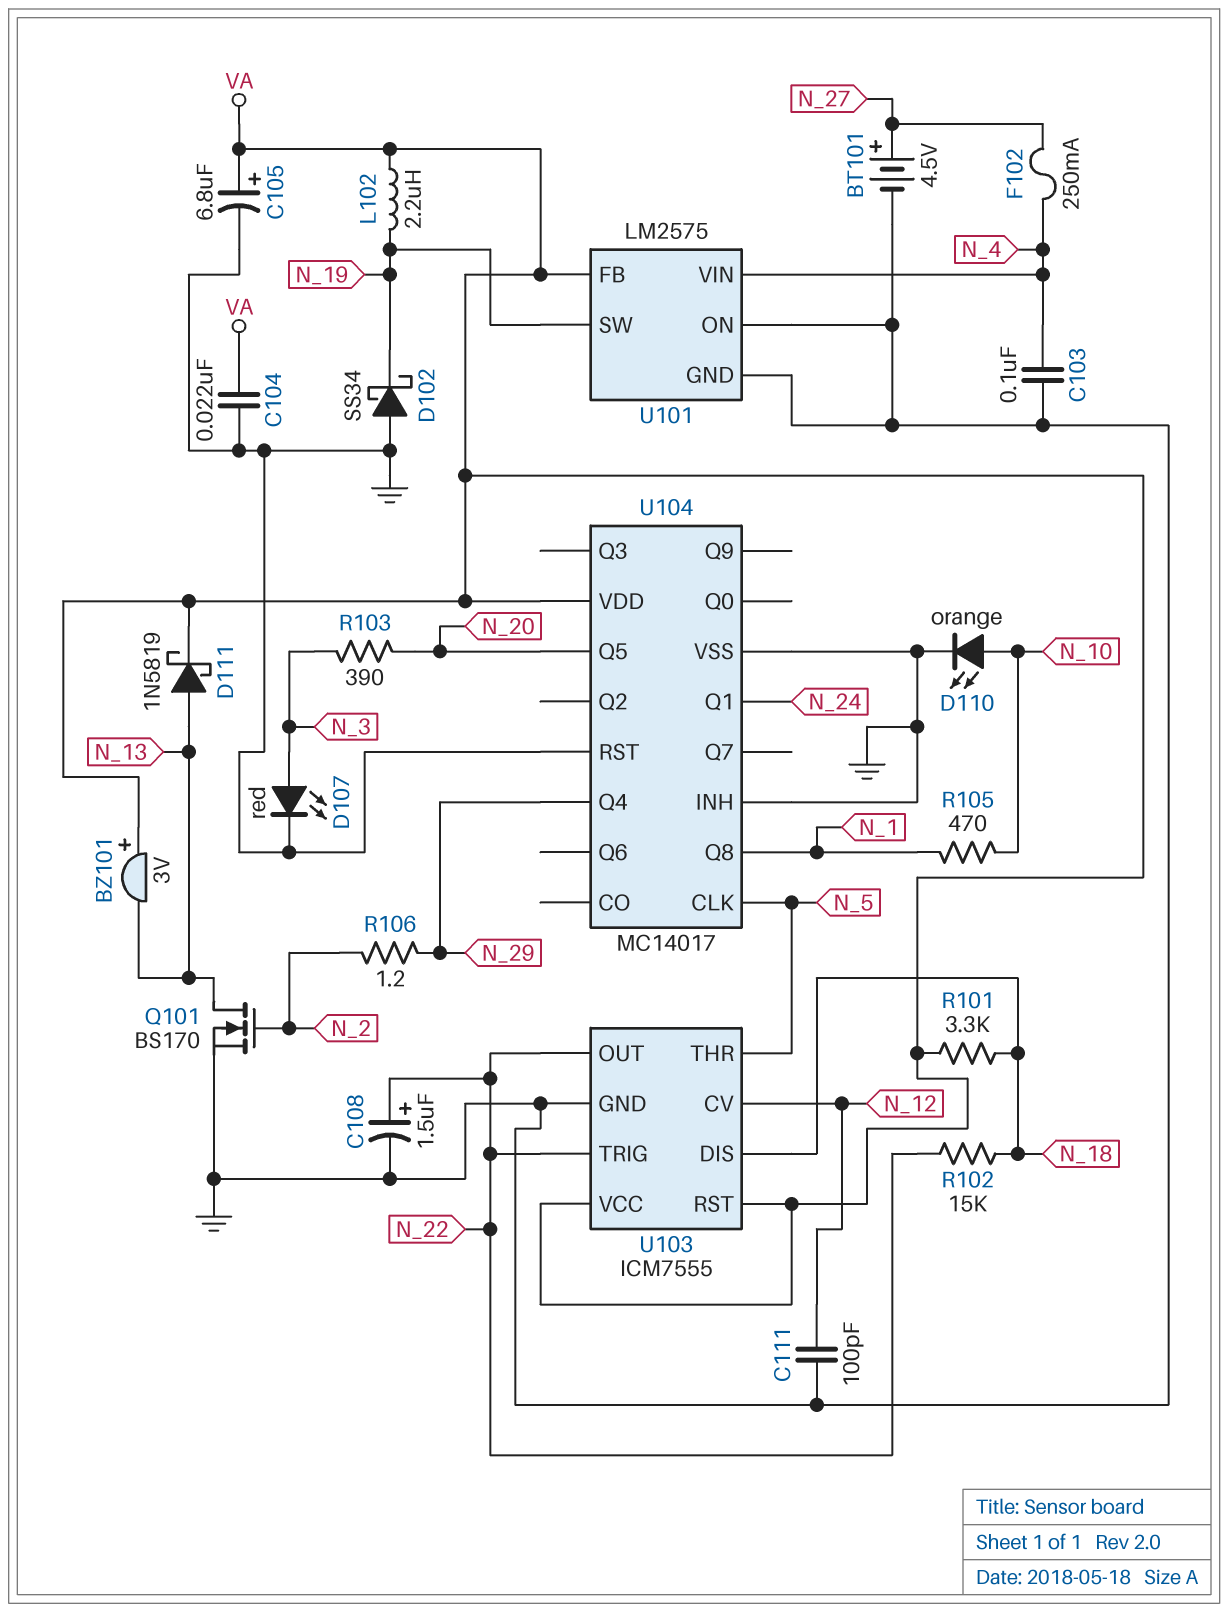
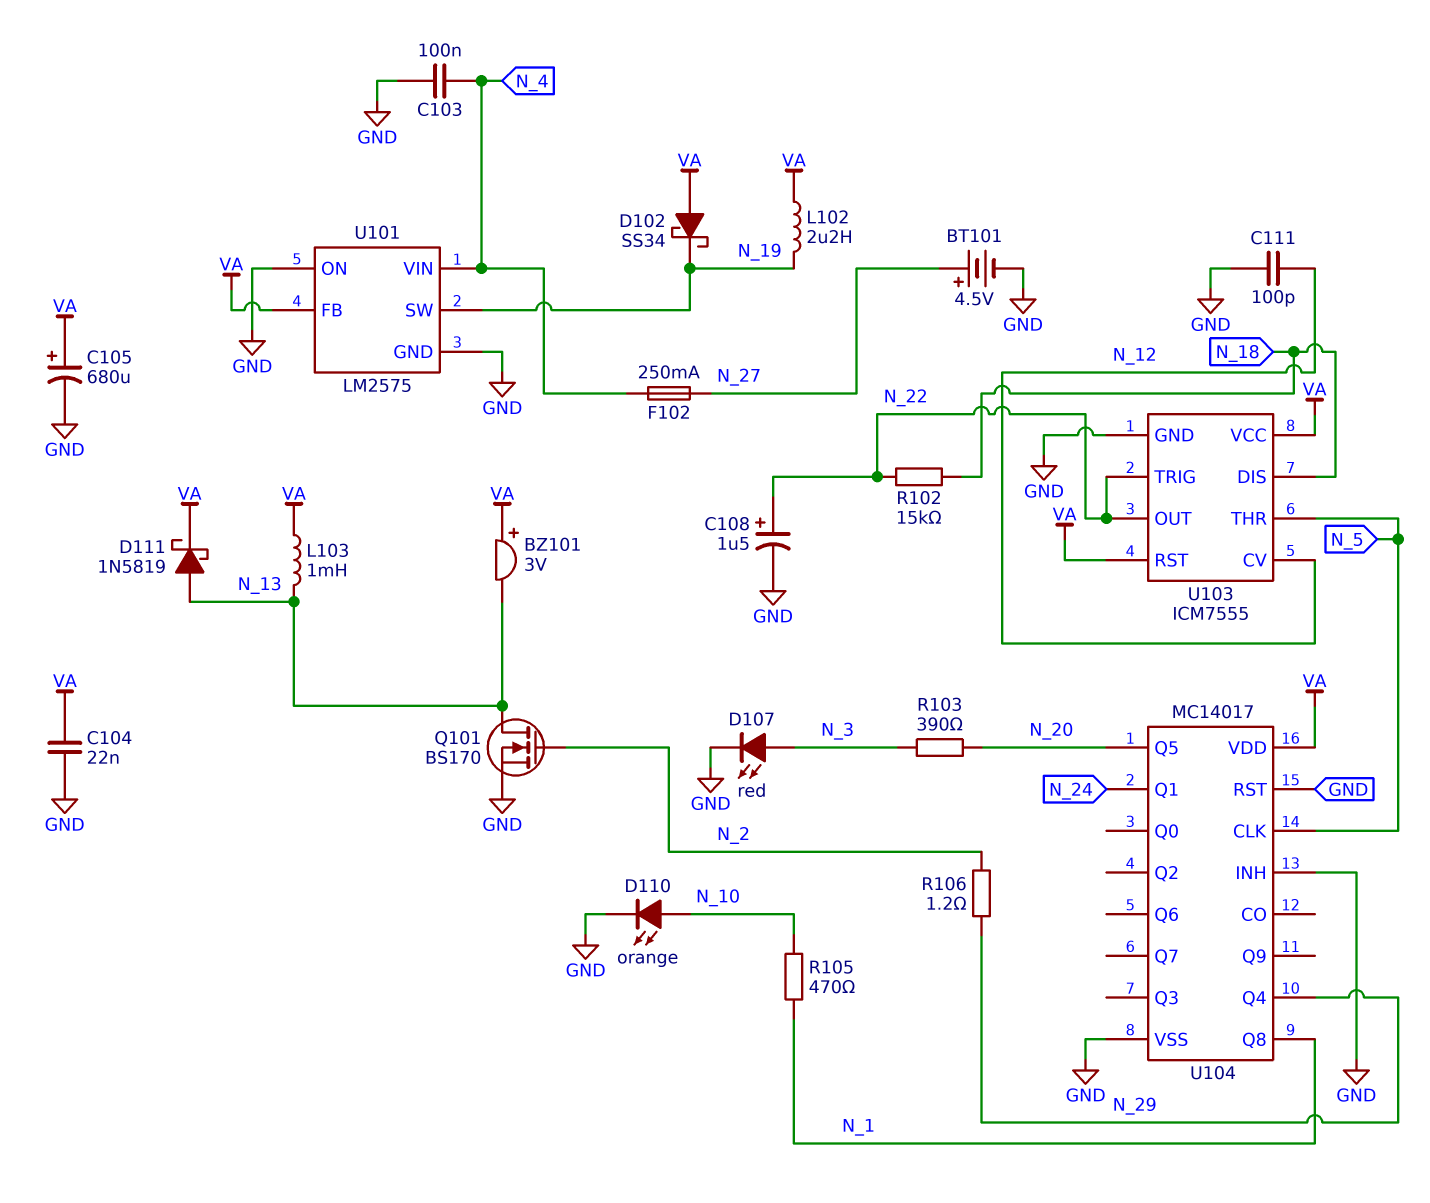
C105: 6.8uF (plus VA, minus GND) -> 680uF (plus VA, minus GND)
D102: schottky SS34 (A GND, K N_19) -> schottky SS34 (A VA, K N_19)
L103: none -> 1mH (N_13, VA)
R101: 3.3k (N_18, VA) -> none

